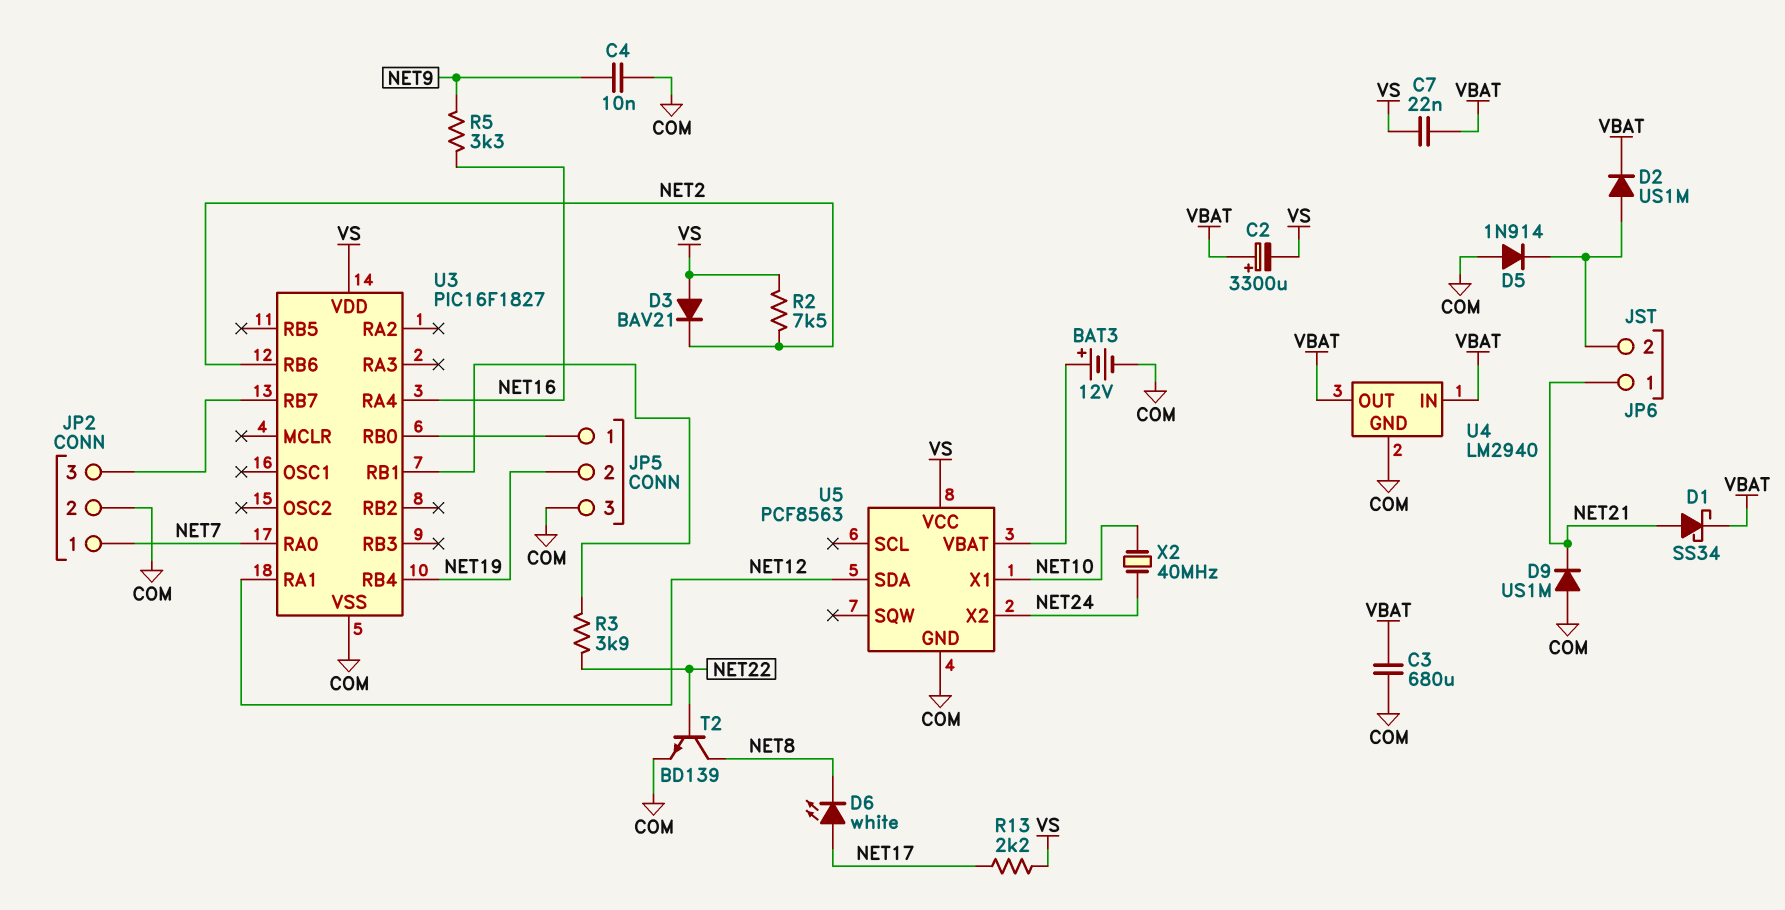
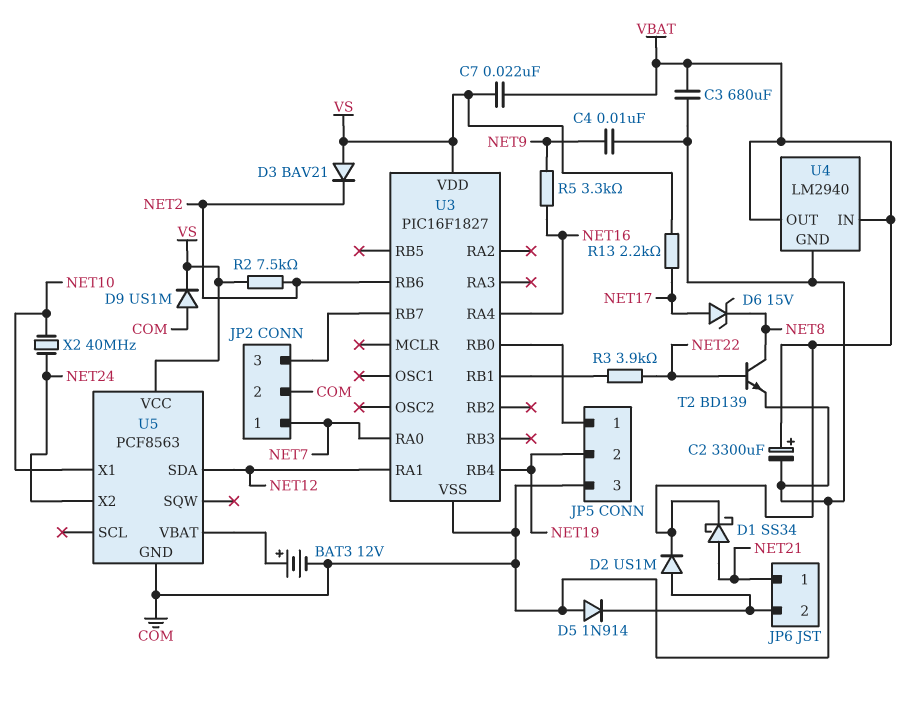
C2: 3300uF (plus VBAT, minus VS) -> 3300uF (plus VBAT, minus COM)
D6: LED white (A NET17, K NET8) -> zener 15V (A NET17, K NET8)
D9: diode US1M (A COM, K NET21) -> diode US1M (A COM, K VS)

